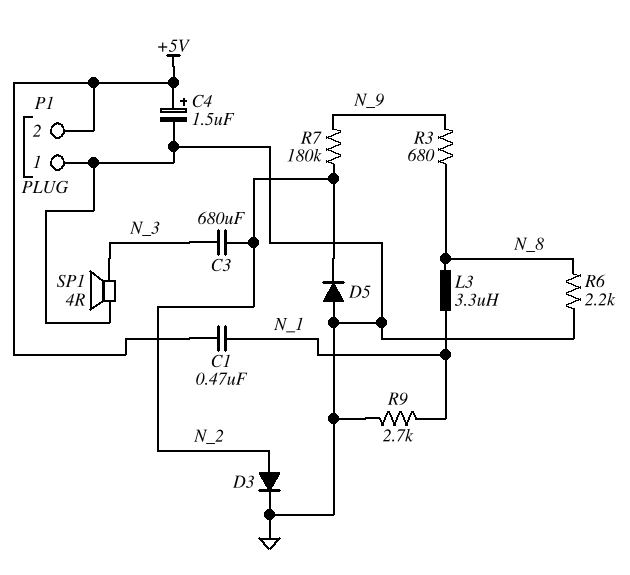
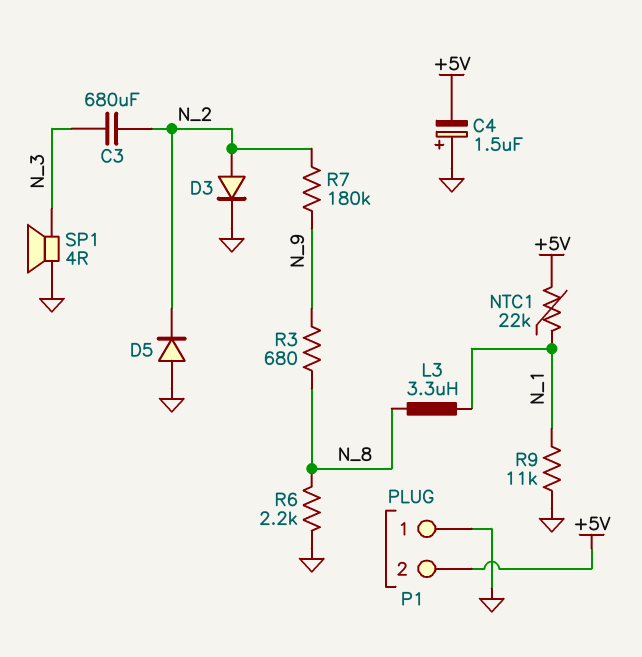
C1: 470nF (+5V, N_1) -> none
C4: 1.5uF (plus +5V, minus GND) -> 1.5uF (plus GND, minus +5V)
NTC1: none -> 22k (+5V, N_1)
R9: 2.7k (GND, N_1) -> 11k (GND, N_1)

